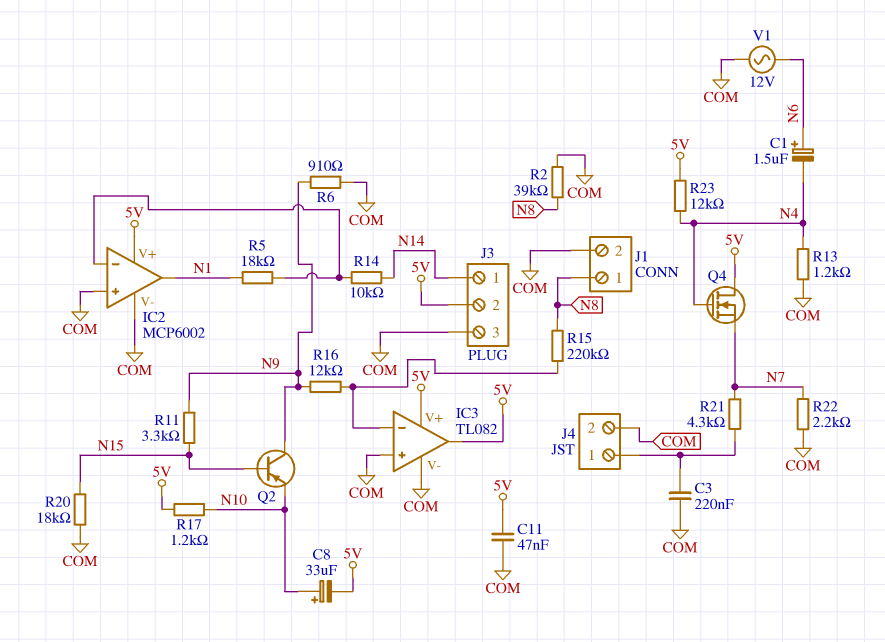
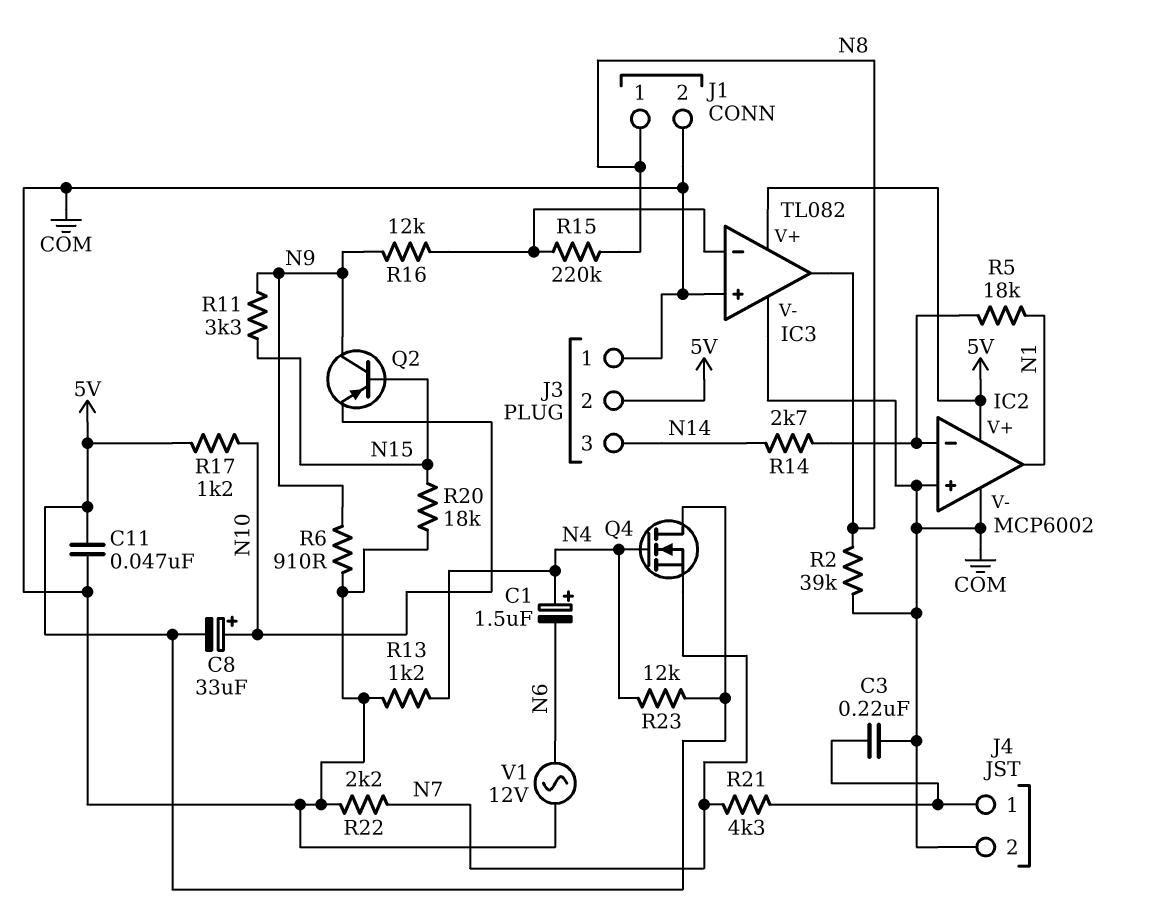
C1: 1.5uF (plus N6, minus N4) -> 1.5uF (plus N4, minus N6)
IC3 pin out: 5V -> N8
J3 pin 1: N14 -> COM
J3 pin 3: COM -> N14
R14: 10k (IC2/in-, N14) -> 2.7k (IC2/in-, N14)

